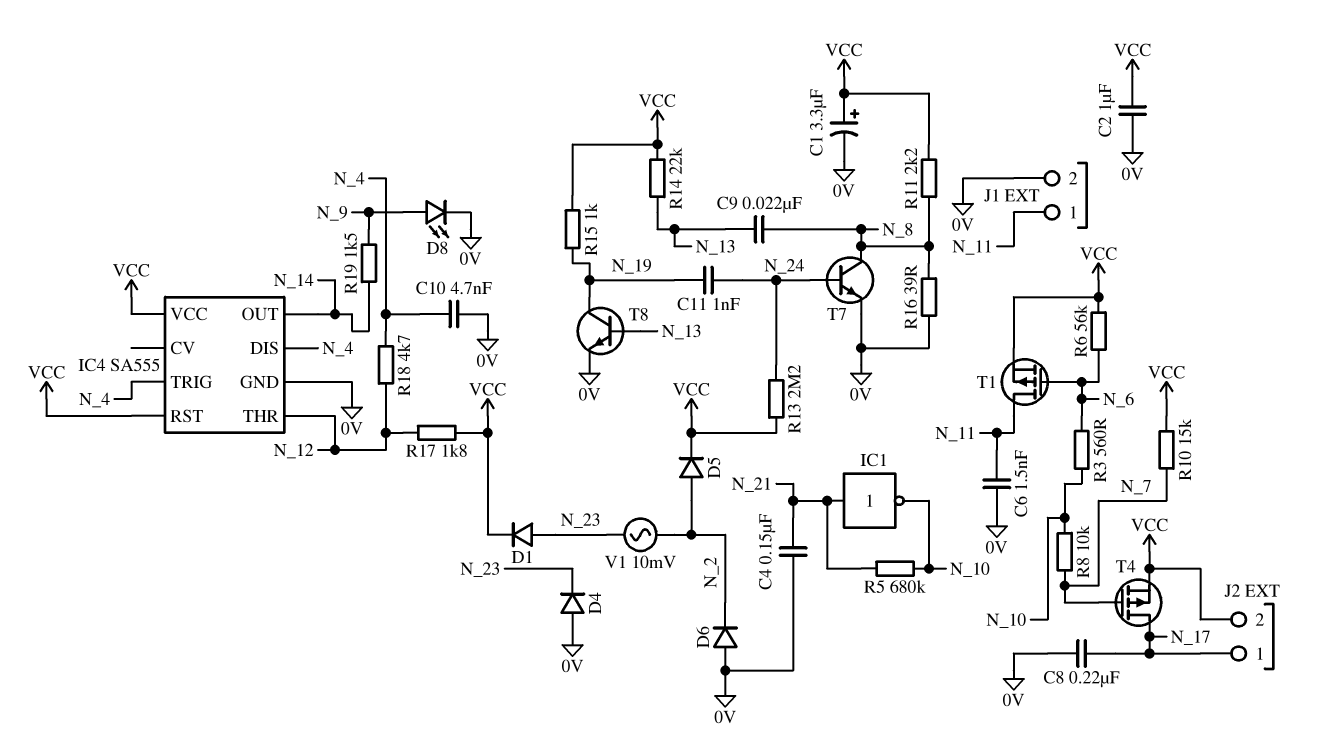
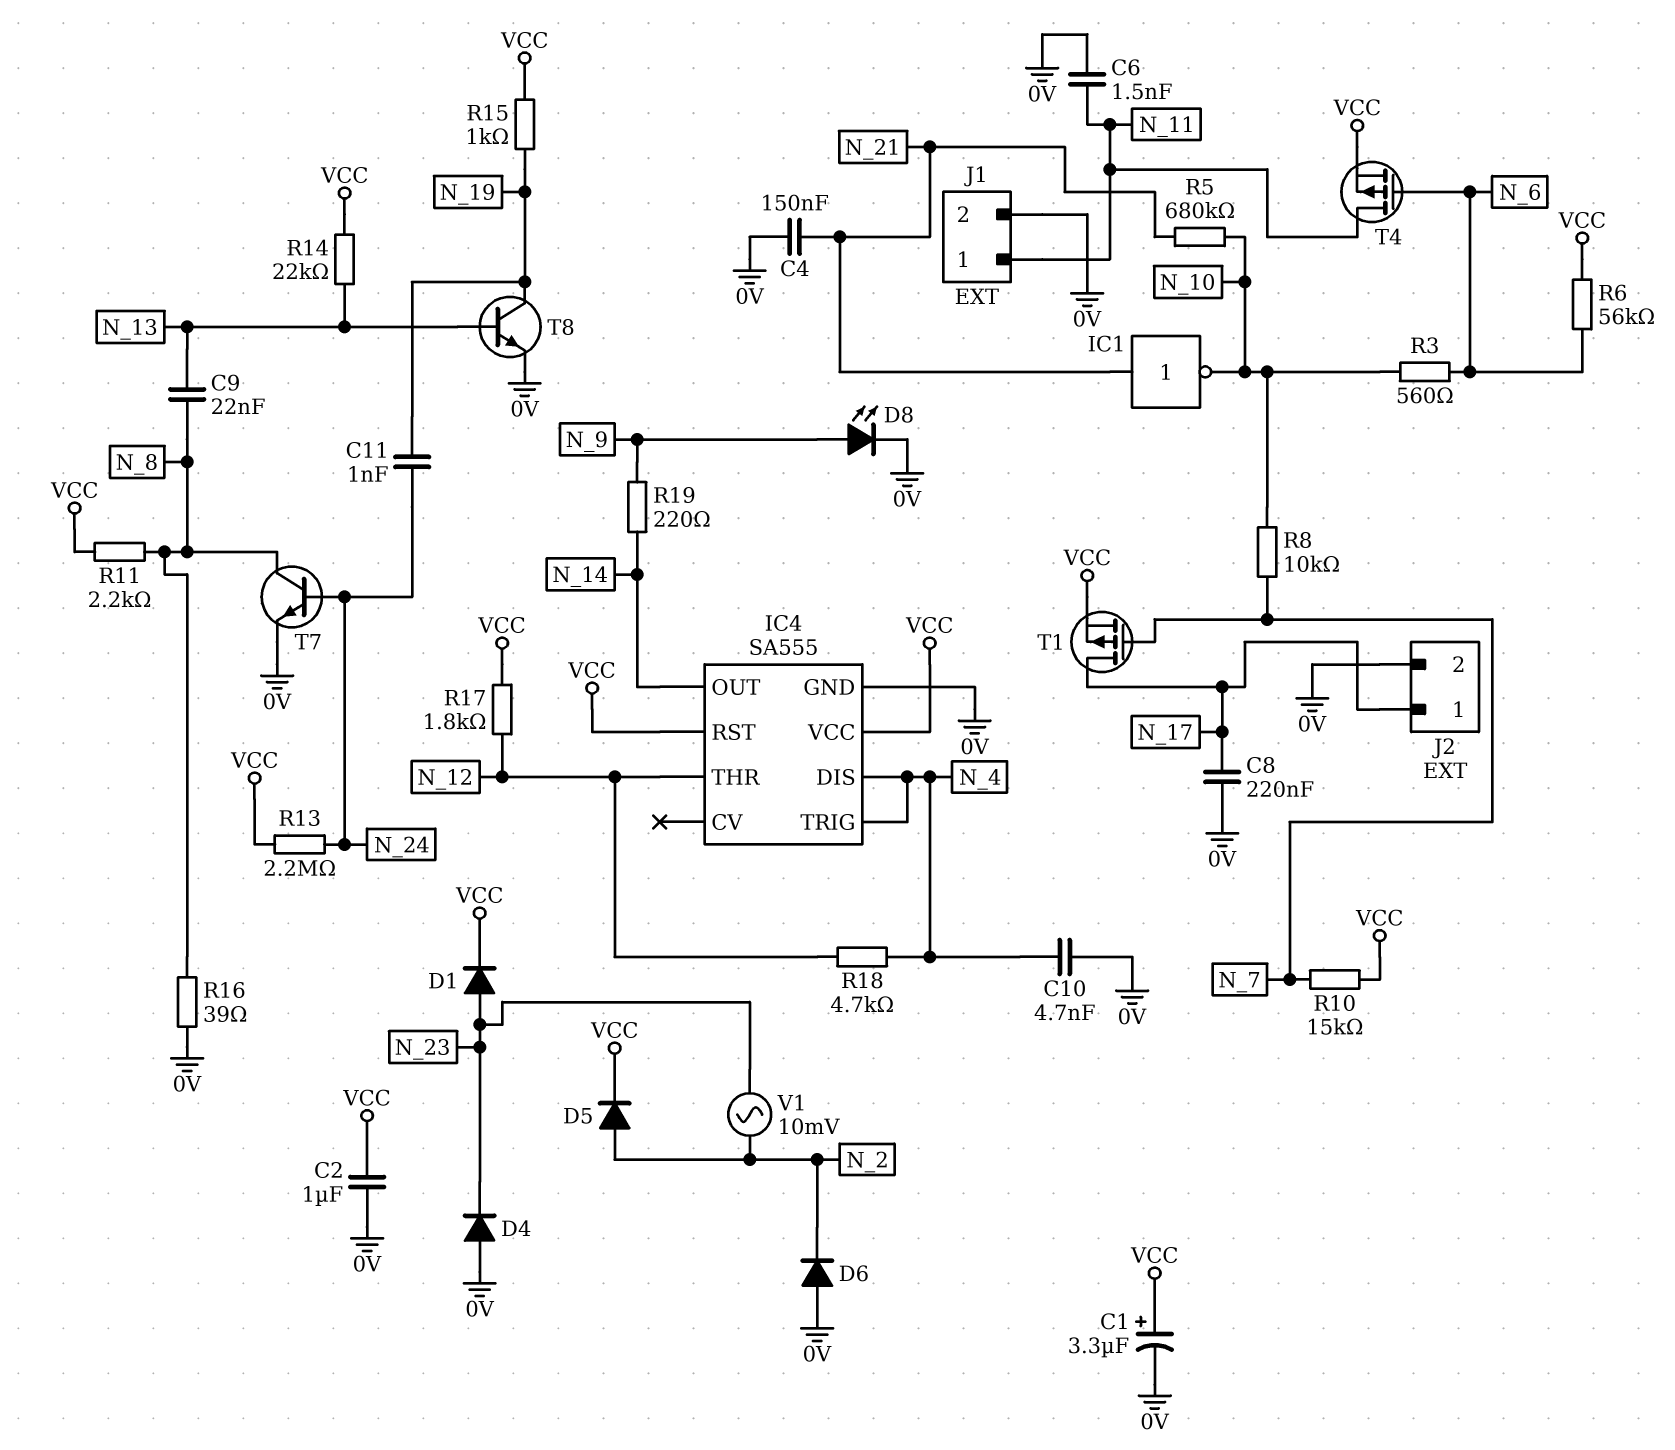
J2 pin 2: VCC -> 0V
R19: 1.5k (N_9, N_14) -> 220 (N_9, N_14)
T1: PMOS (G N_6, D N_11, S VCC) -> PMOS (G N_7, D N_17, S VCC)
T4: PMOS (G N_7, D N_17, S VCC) -> PMOS (G N_6, D N_11, S VCC)

